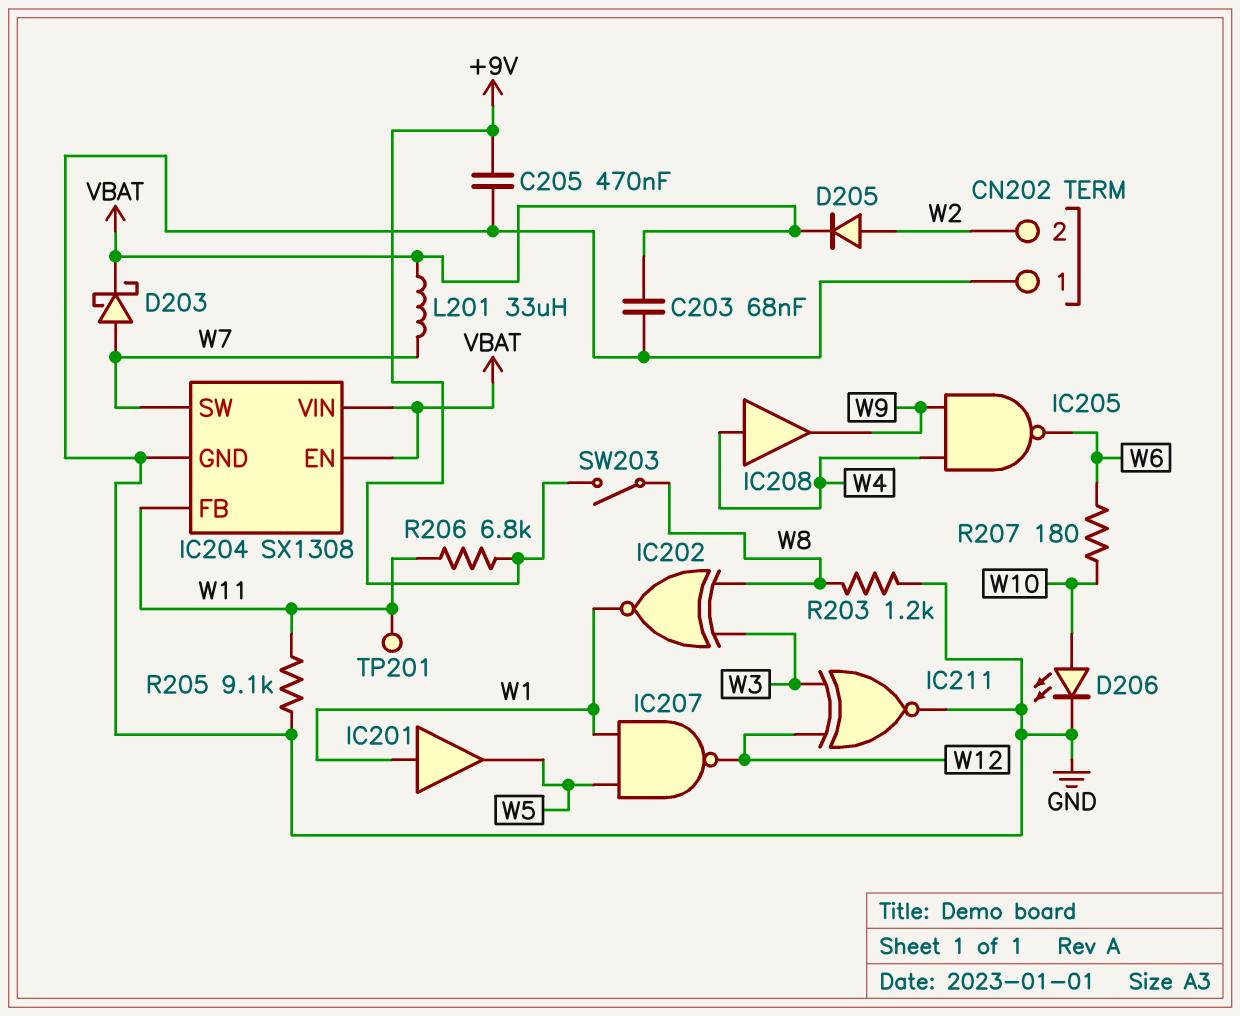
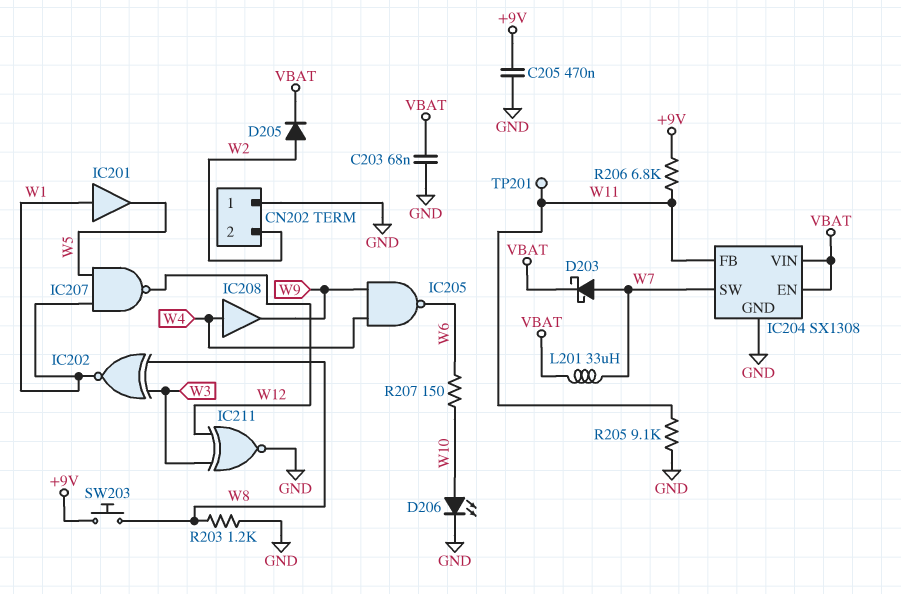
R207: 180 (W6, W10) -> 150 (W6, W10)
SW203: switch (+9V, W8) -> button (+9V, W8)

